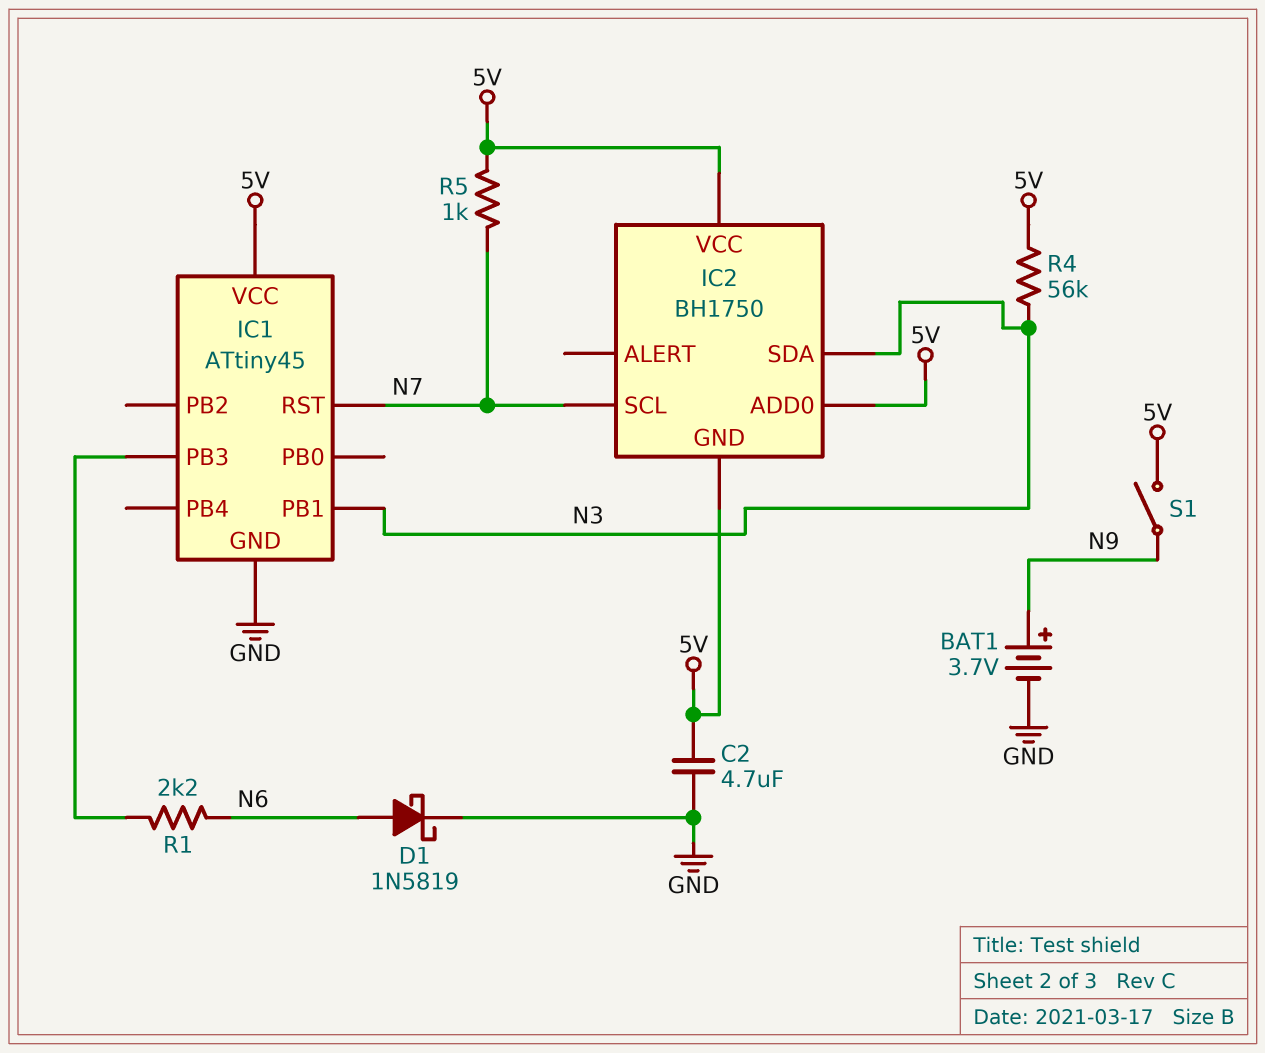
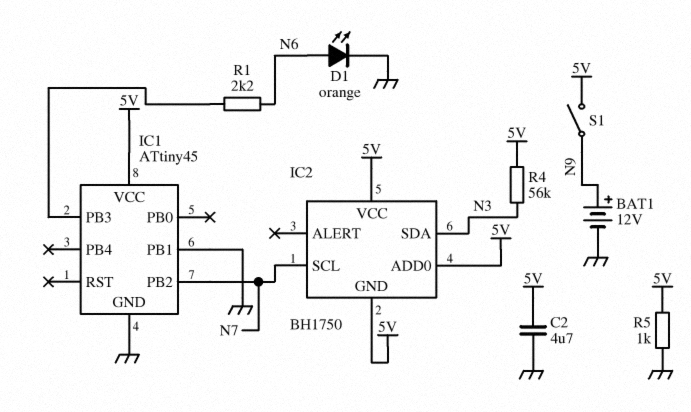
BAT1: 3.7V (plus N9, minus GND) -> 12V (plus N9, minus GND)
D1: schottky 1N5819 (A N6, K GND) -> LED orange (A N6, K GND)
IC1 pin PB1: N3 -> GND
IC1 pin PB2: none -> N7
IC1 pin RST: N7 -> none
R5: 1k (5V, N7) -> 1k (5V, GND)

